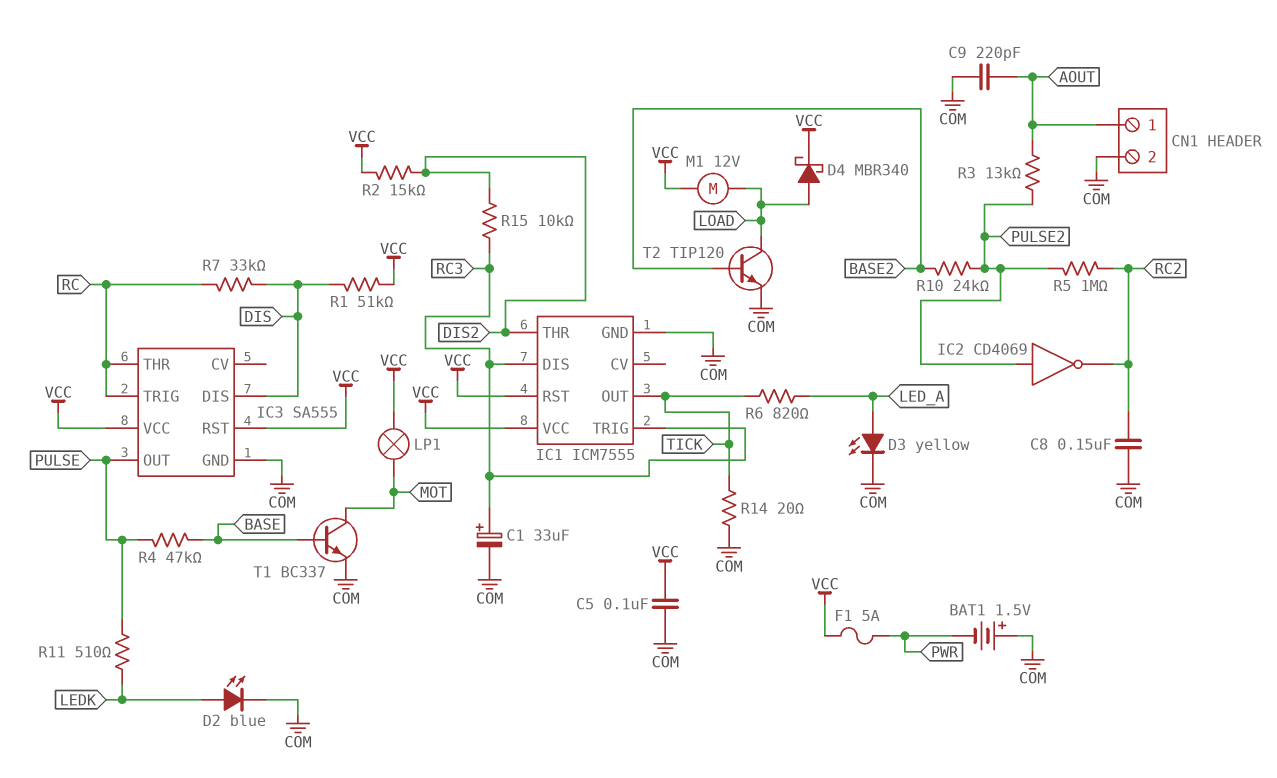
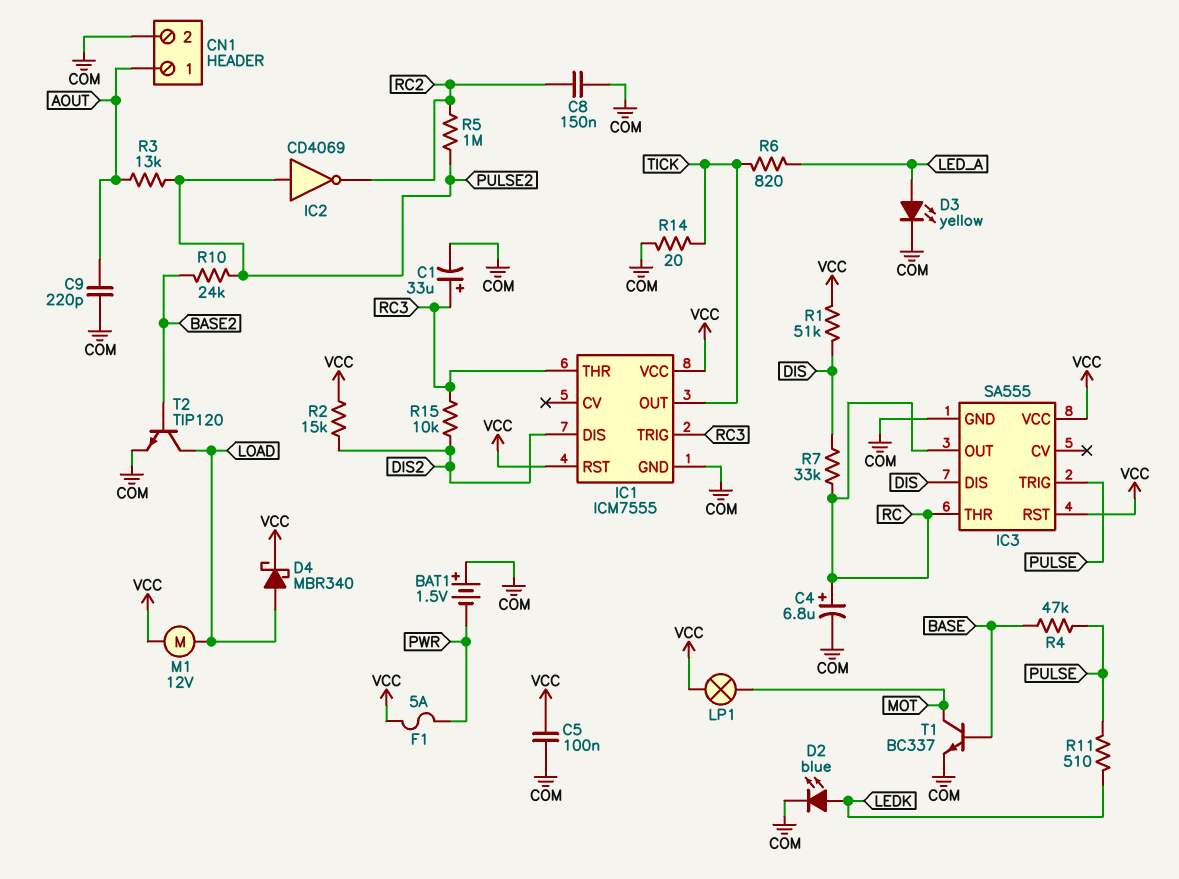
C4: none -> 6.8uF (plus RC, minus COM)
IC1 pin DIS: RC3 -> DIS2
IC1 pin THR: DIS2 -> RC3
IC3 pin OUT: PULSE -> RC
IC3 pin TRIG: RC -> PULSE

